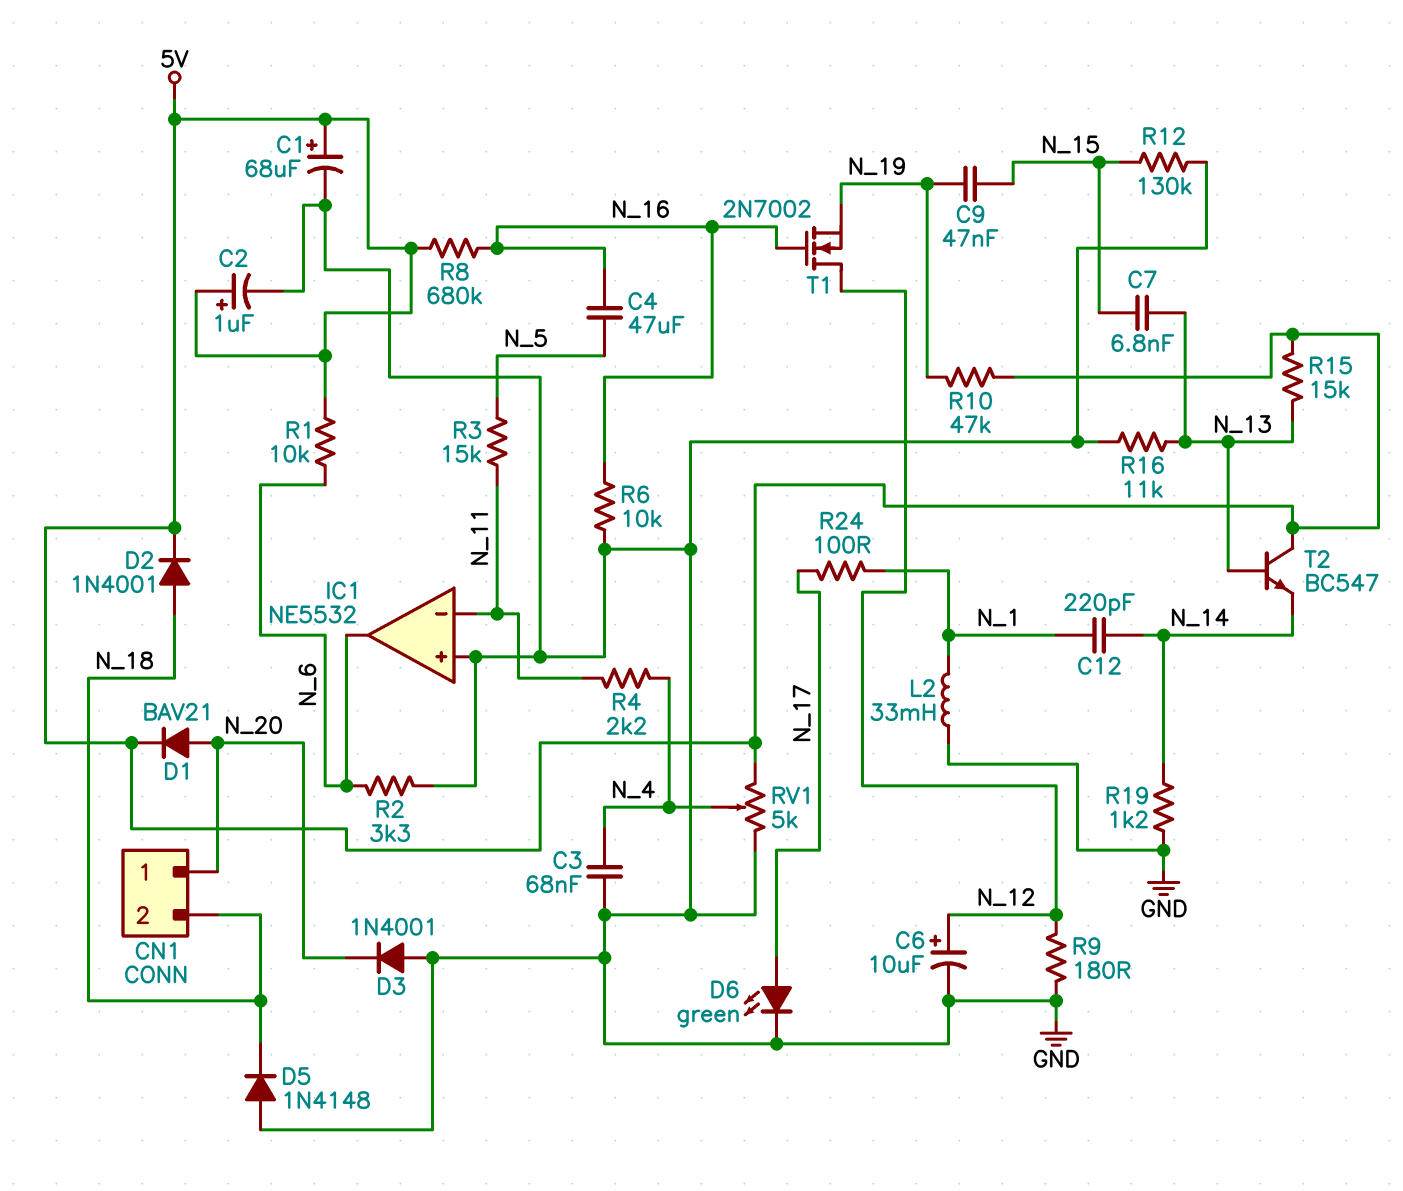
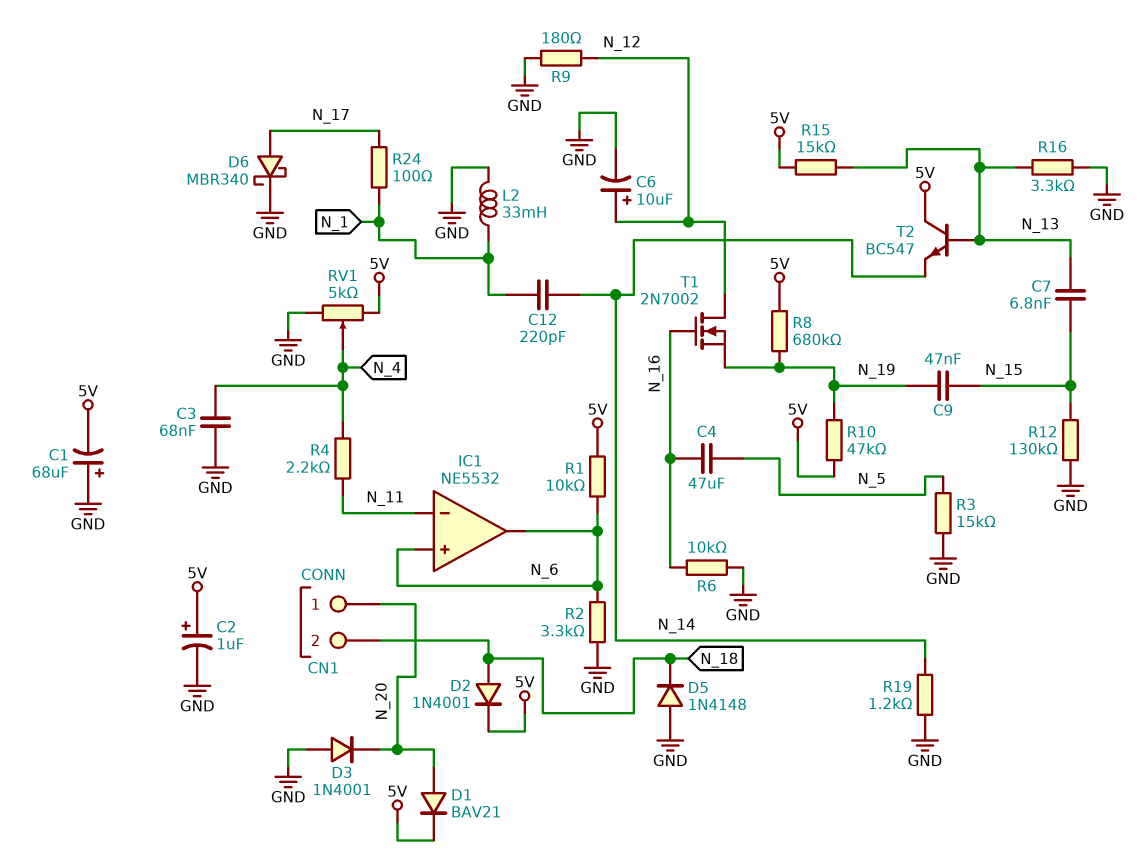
C1: 68uF (plus 5V, minus GND) -> 68uF (plus GND, minus 5V)
D6: LED green (A N_17, K GND) -> schottky MBR340 (A N_17, K GND)
IC1 pin in+: GND -> N_6
R3: 15k (N_5, N_11) -> 15k (GND, N_5)
R8: 680k (5V, N_16) -> 680k (5V, N_19)
R16: 11k (GND, N_13) -> 3.3k (GND, N_13)

